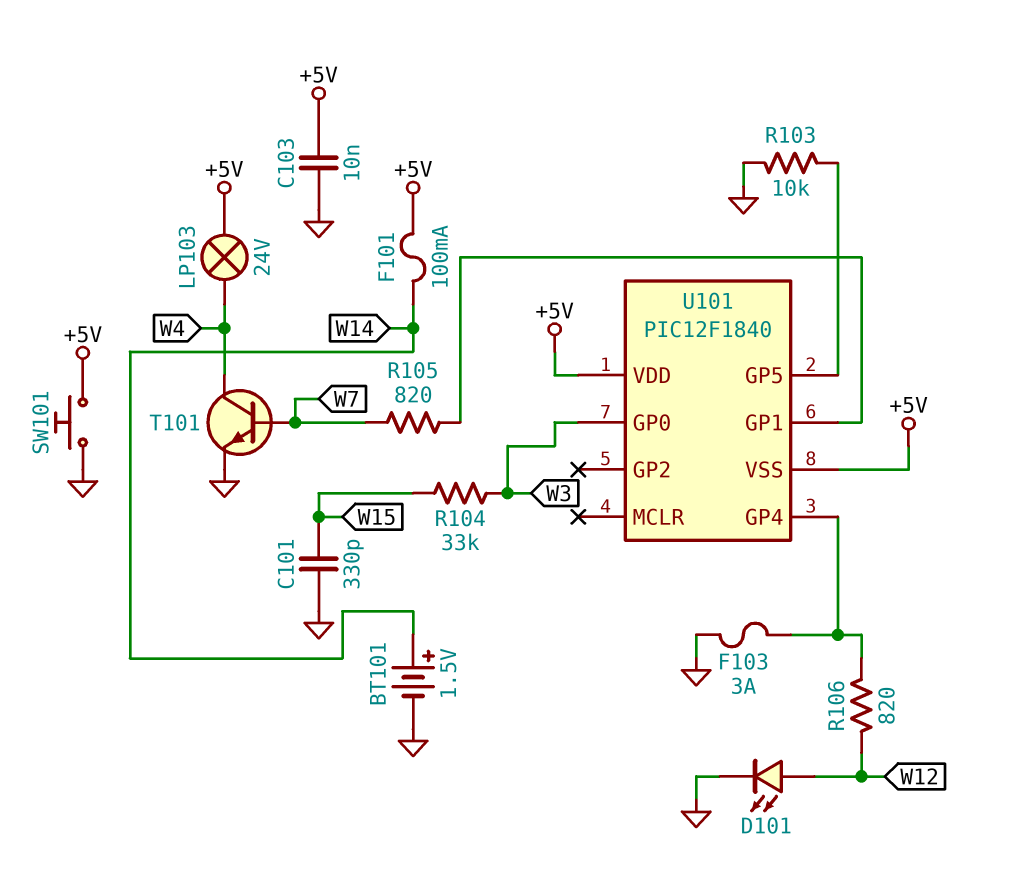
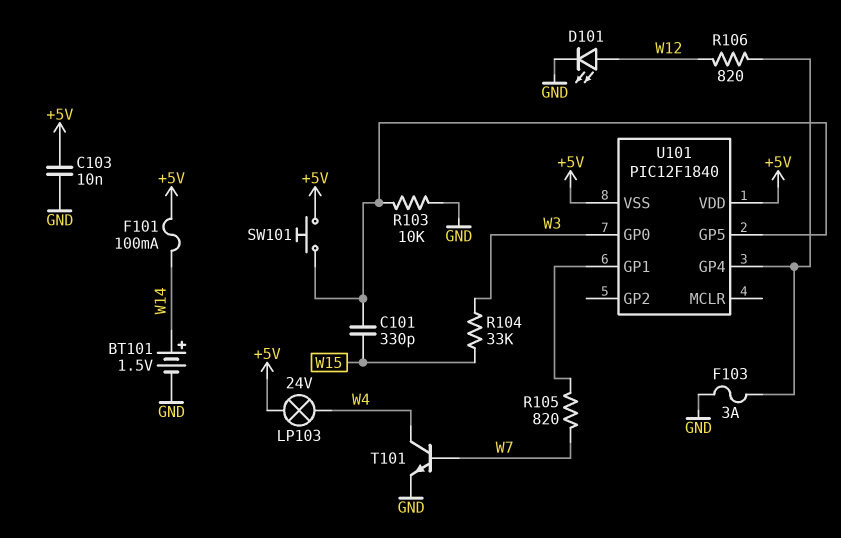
C101: 330pF (GND, W15) -> 330pF (U101/GP5, W15)
SW101: button (+5V, GND) -> button (+5V, U101/GP5)

